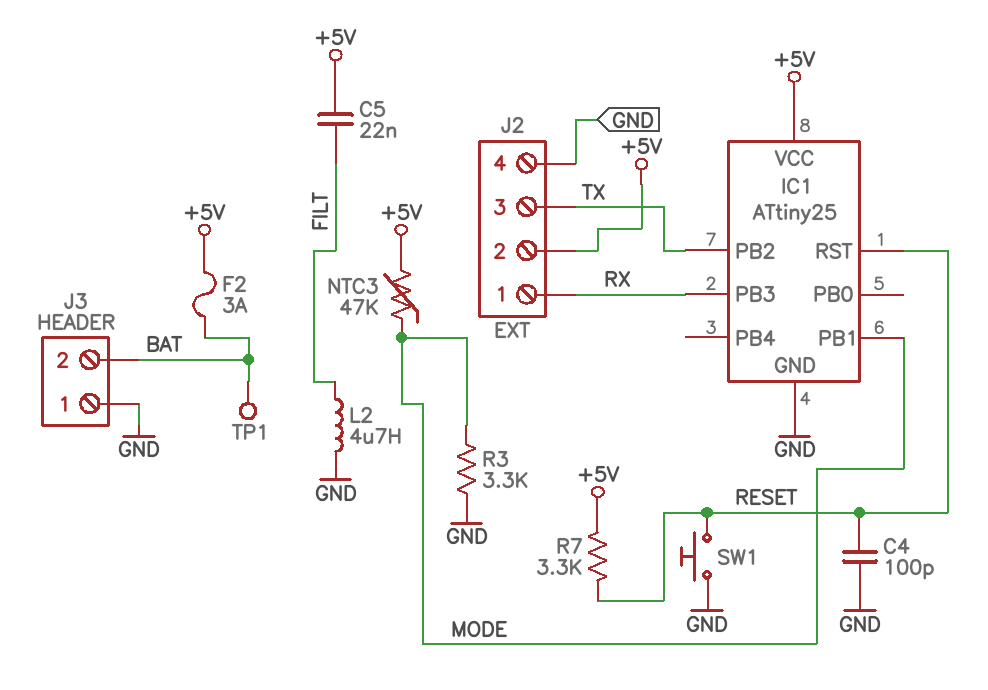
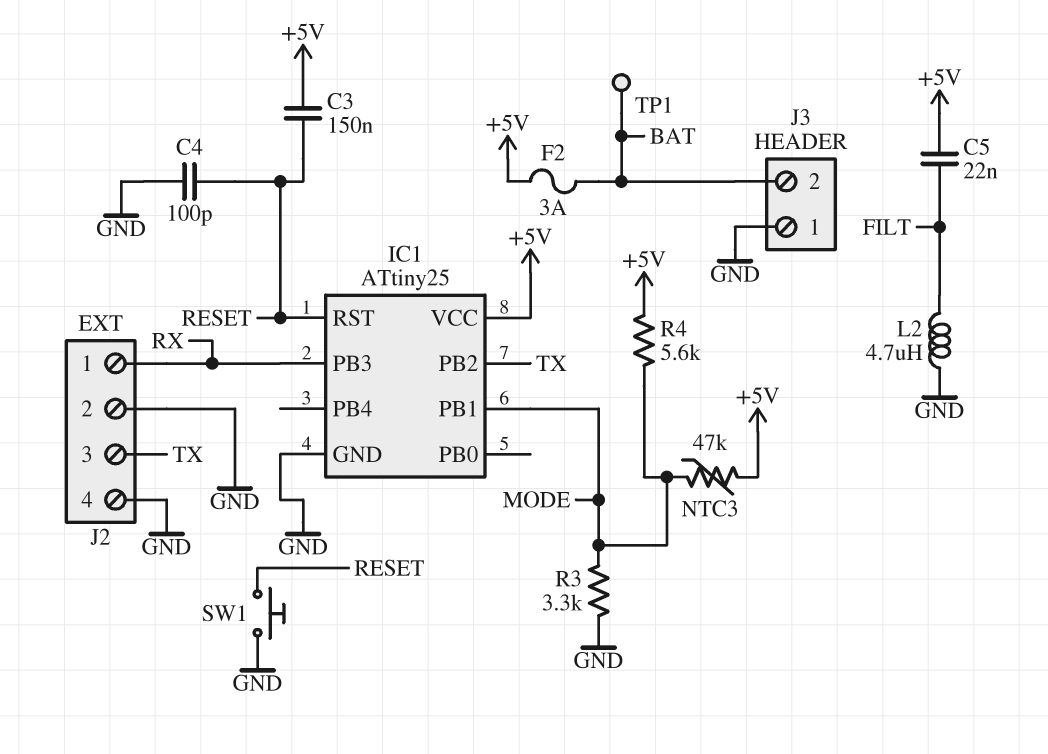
C3: none -> 150nF (+5V, RESET)
J2 pin 2: +5V -> GND
R4: none -> 5.6k (+5V, MODE)
R7: 3.3k (+5V, RESET) -> none

